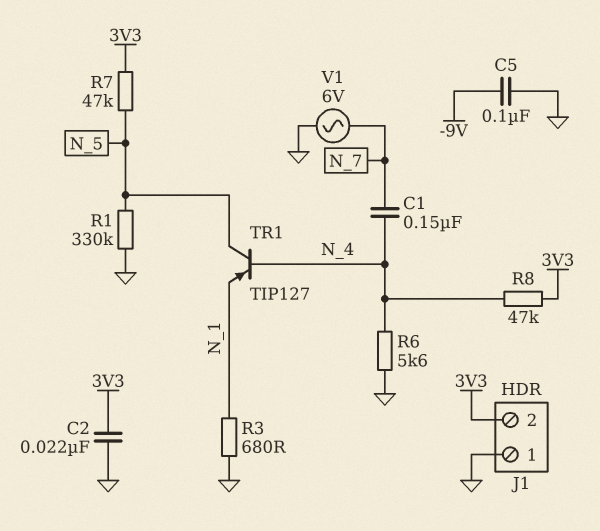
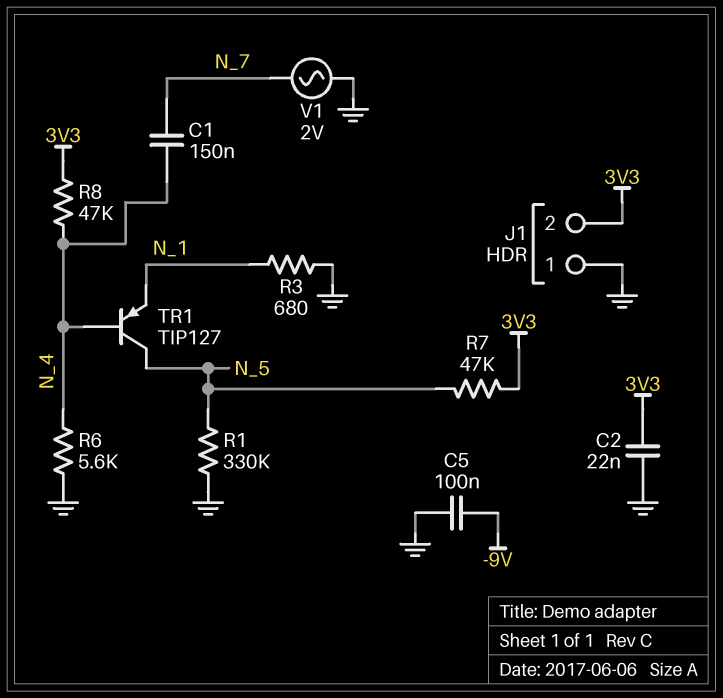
V1: AC 6V (GND, N_7) -> AC 2V (GND, N_7)

